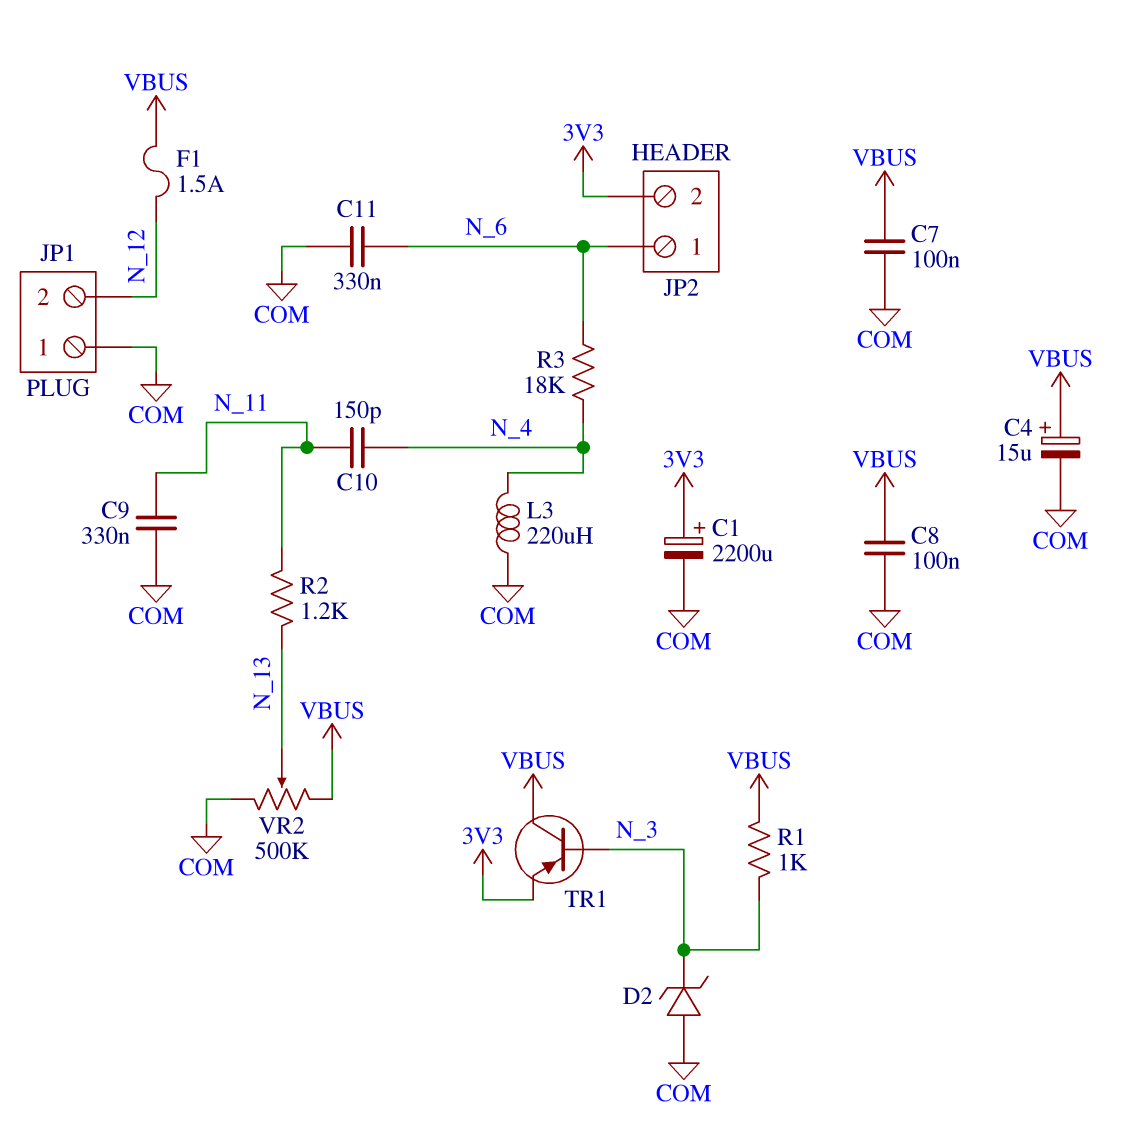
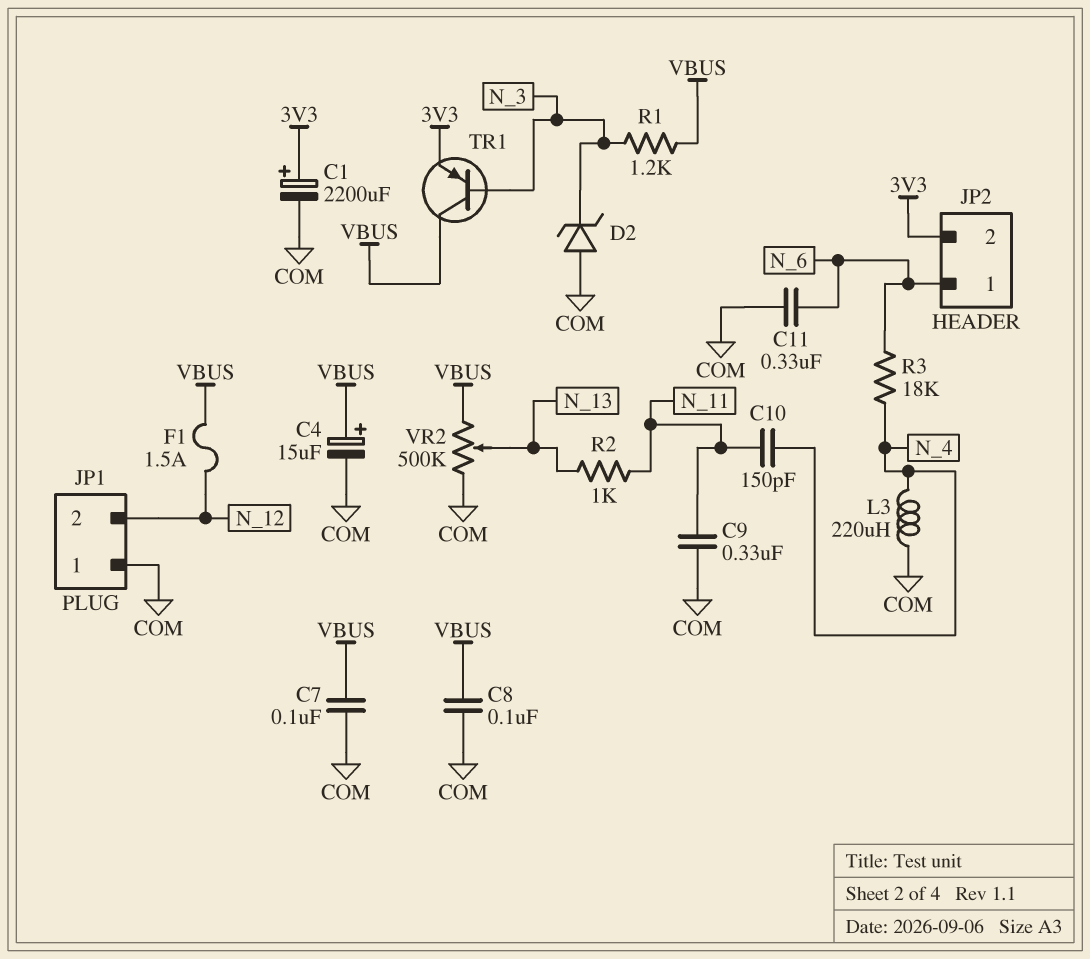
R1: 1k (N_3, VBUS) -> 1.2k (N_3, VBUS)
R2: 1.2k (N_11, N_13) -> 1k (N_11, N_13)

